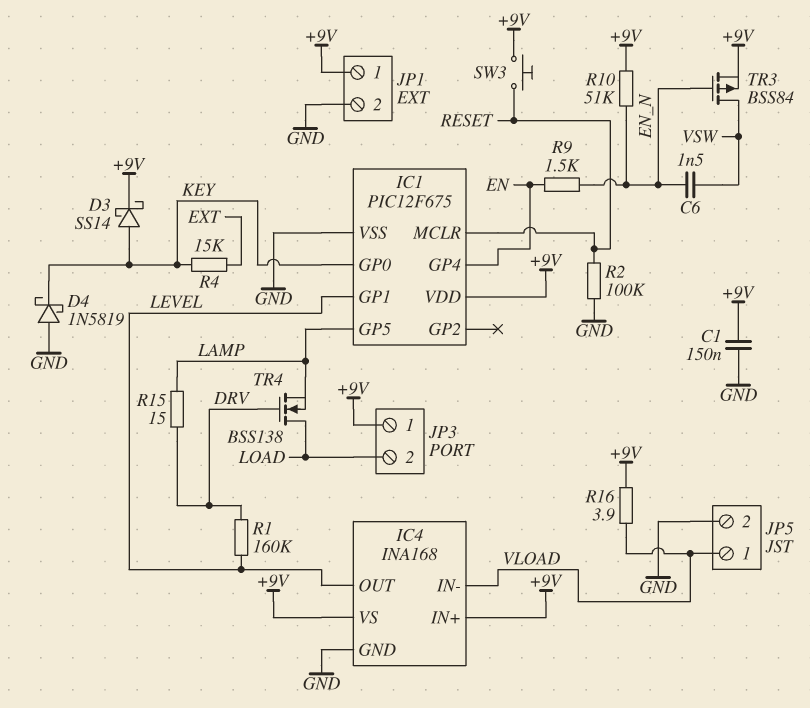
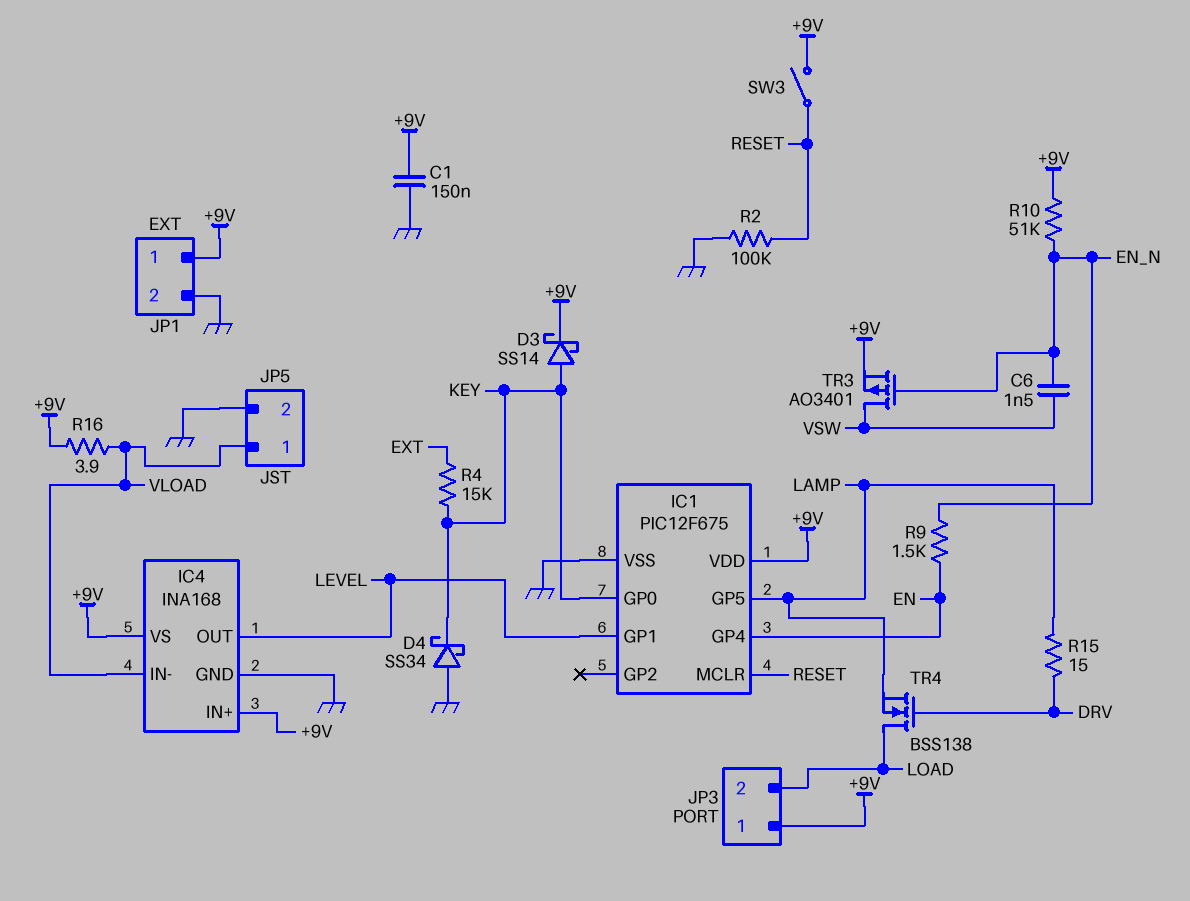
D4: schottky 1N5819 (A GND, K KEY) -> schottky SS34 (A GND, K KEY)
R1: 160k (DRV, LEVEL) -> none
SW3: button (+9V, RESET) -> switch (+9V, RESET)
TR3: PMOS BSS84 (G EN_N, D VSW, S +9V) -> PMOS AO3401 (G EN_N, D VSW, S +9V)

